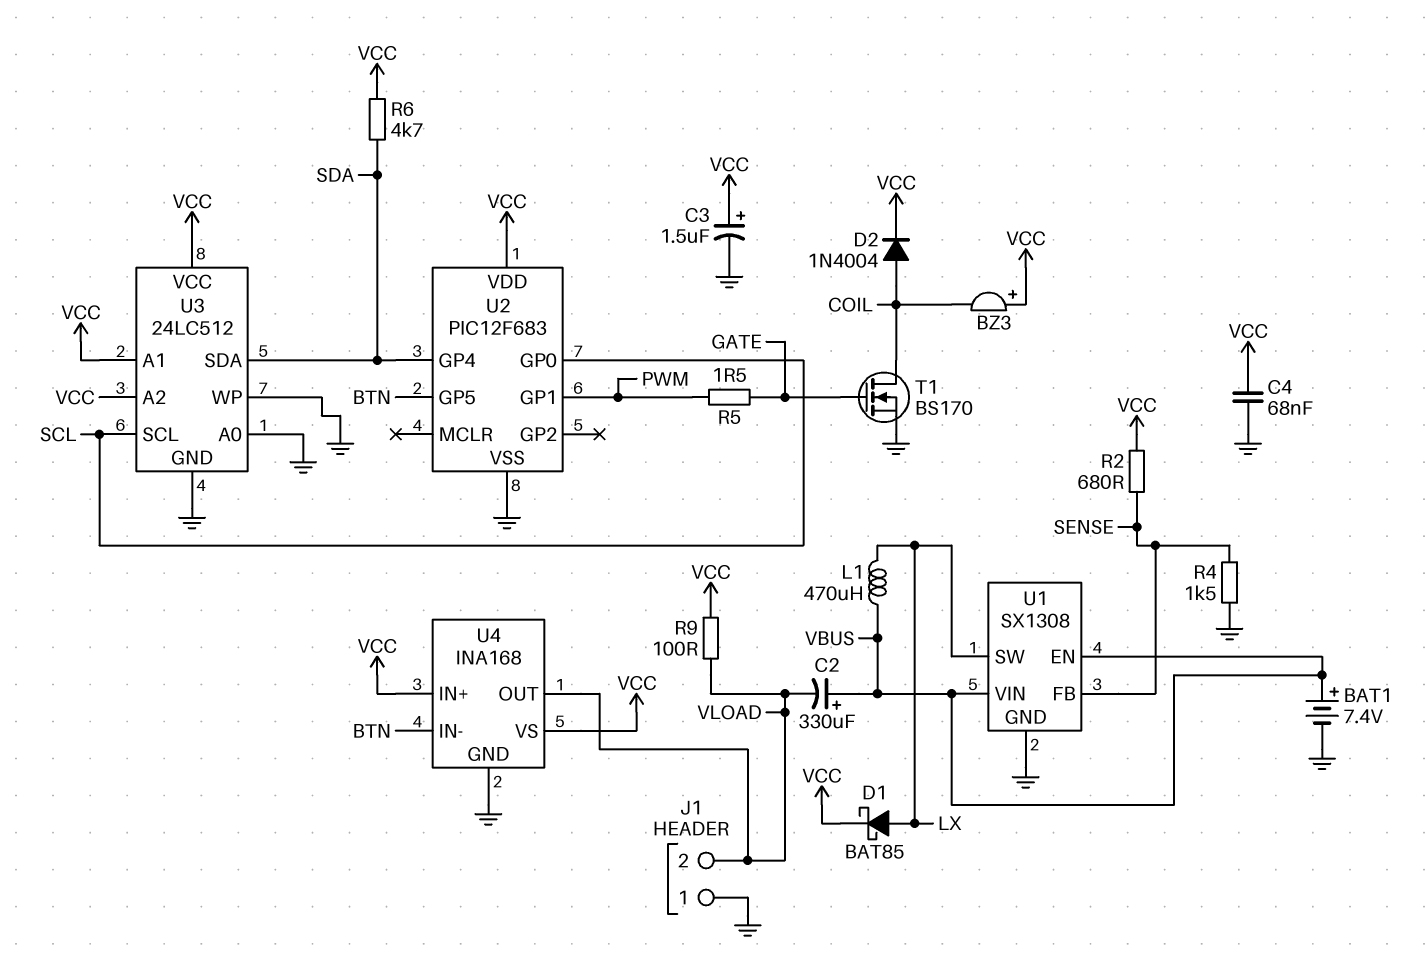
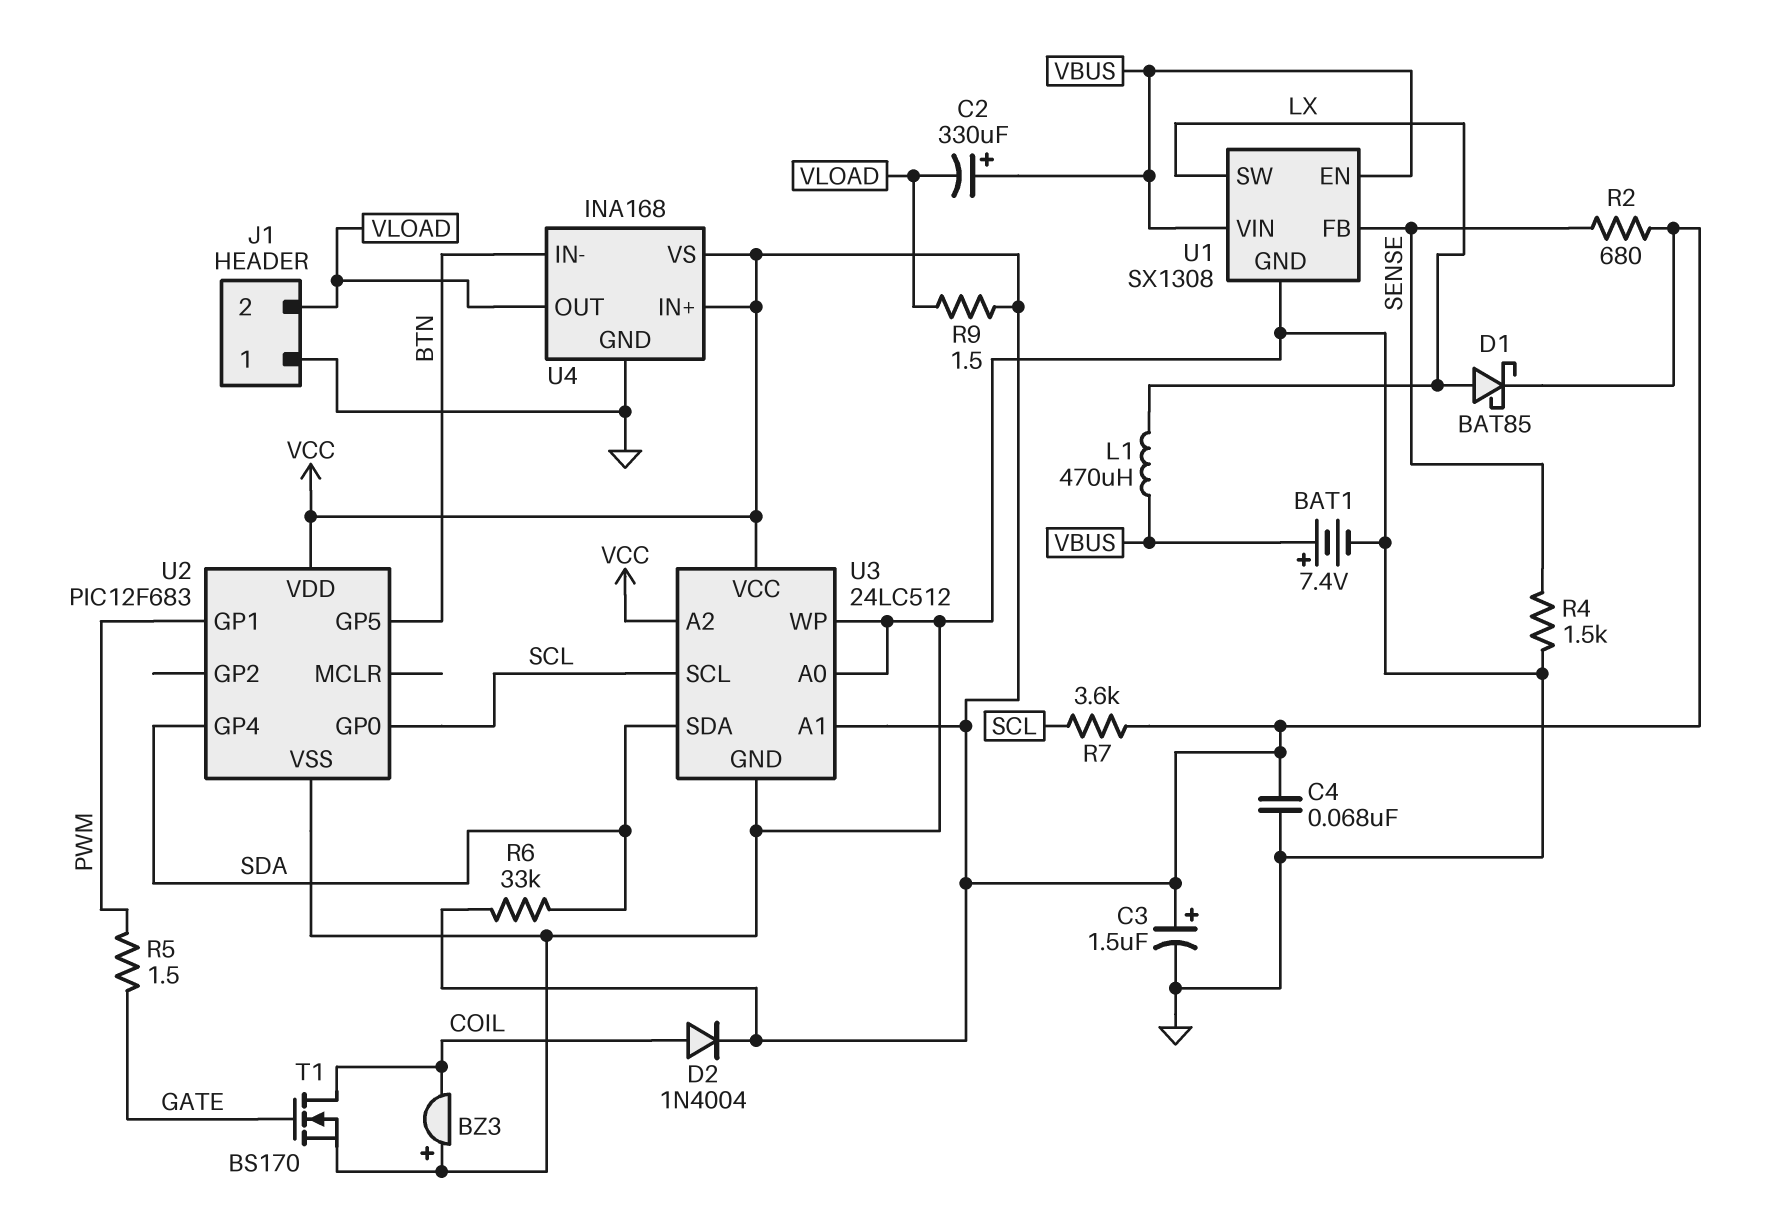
BZ3: buzzer (plus VCC, minus COIL) -> buzzer (plus GND, minus COIL)
R6: 4.7k (SDA, VCC) -> 33k (SDA, VCC)
R7: none -> 3.6k (SCL, VCC)
R9: 100 (VCC, VLOAD) -> 1.5 (VCC, VLOAD)

